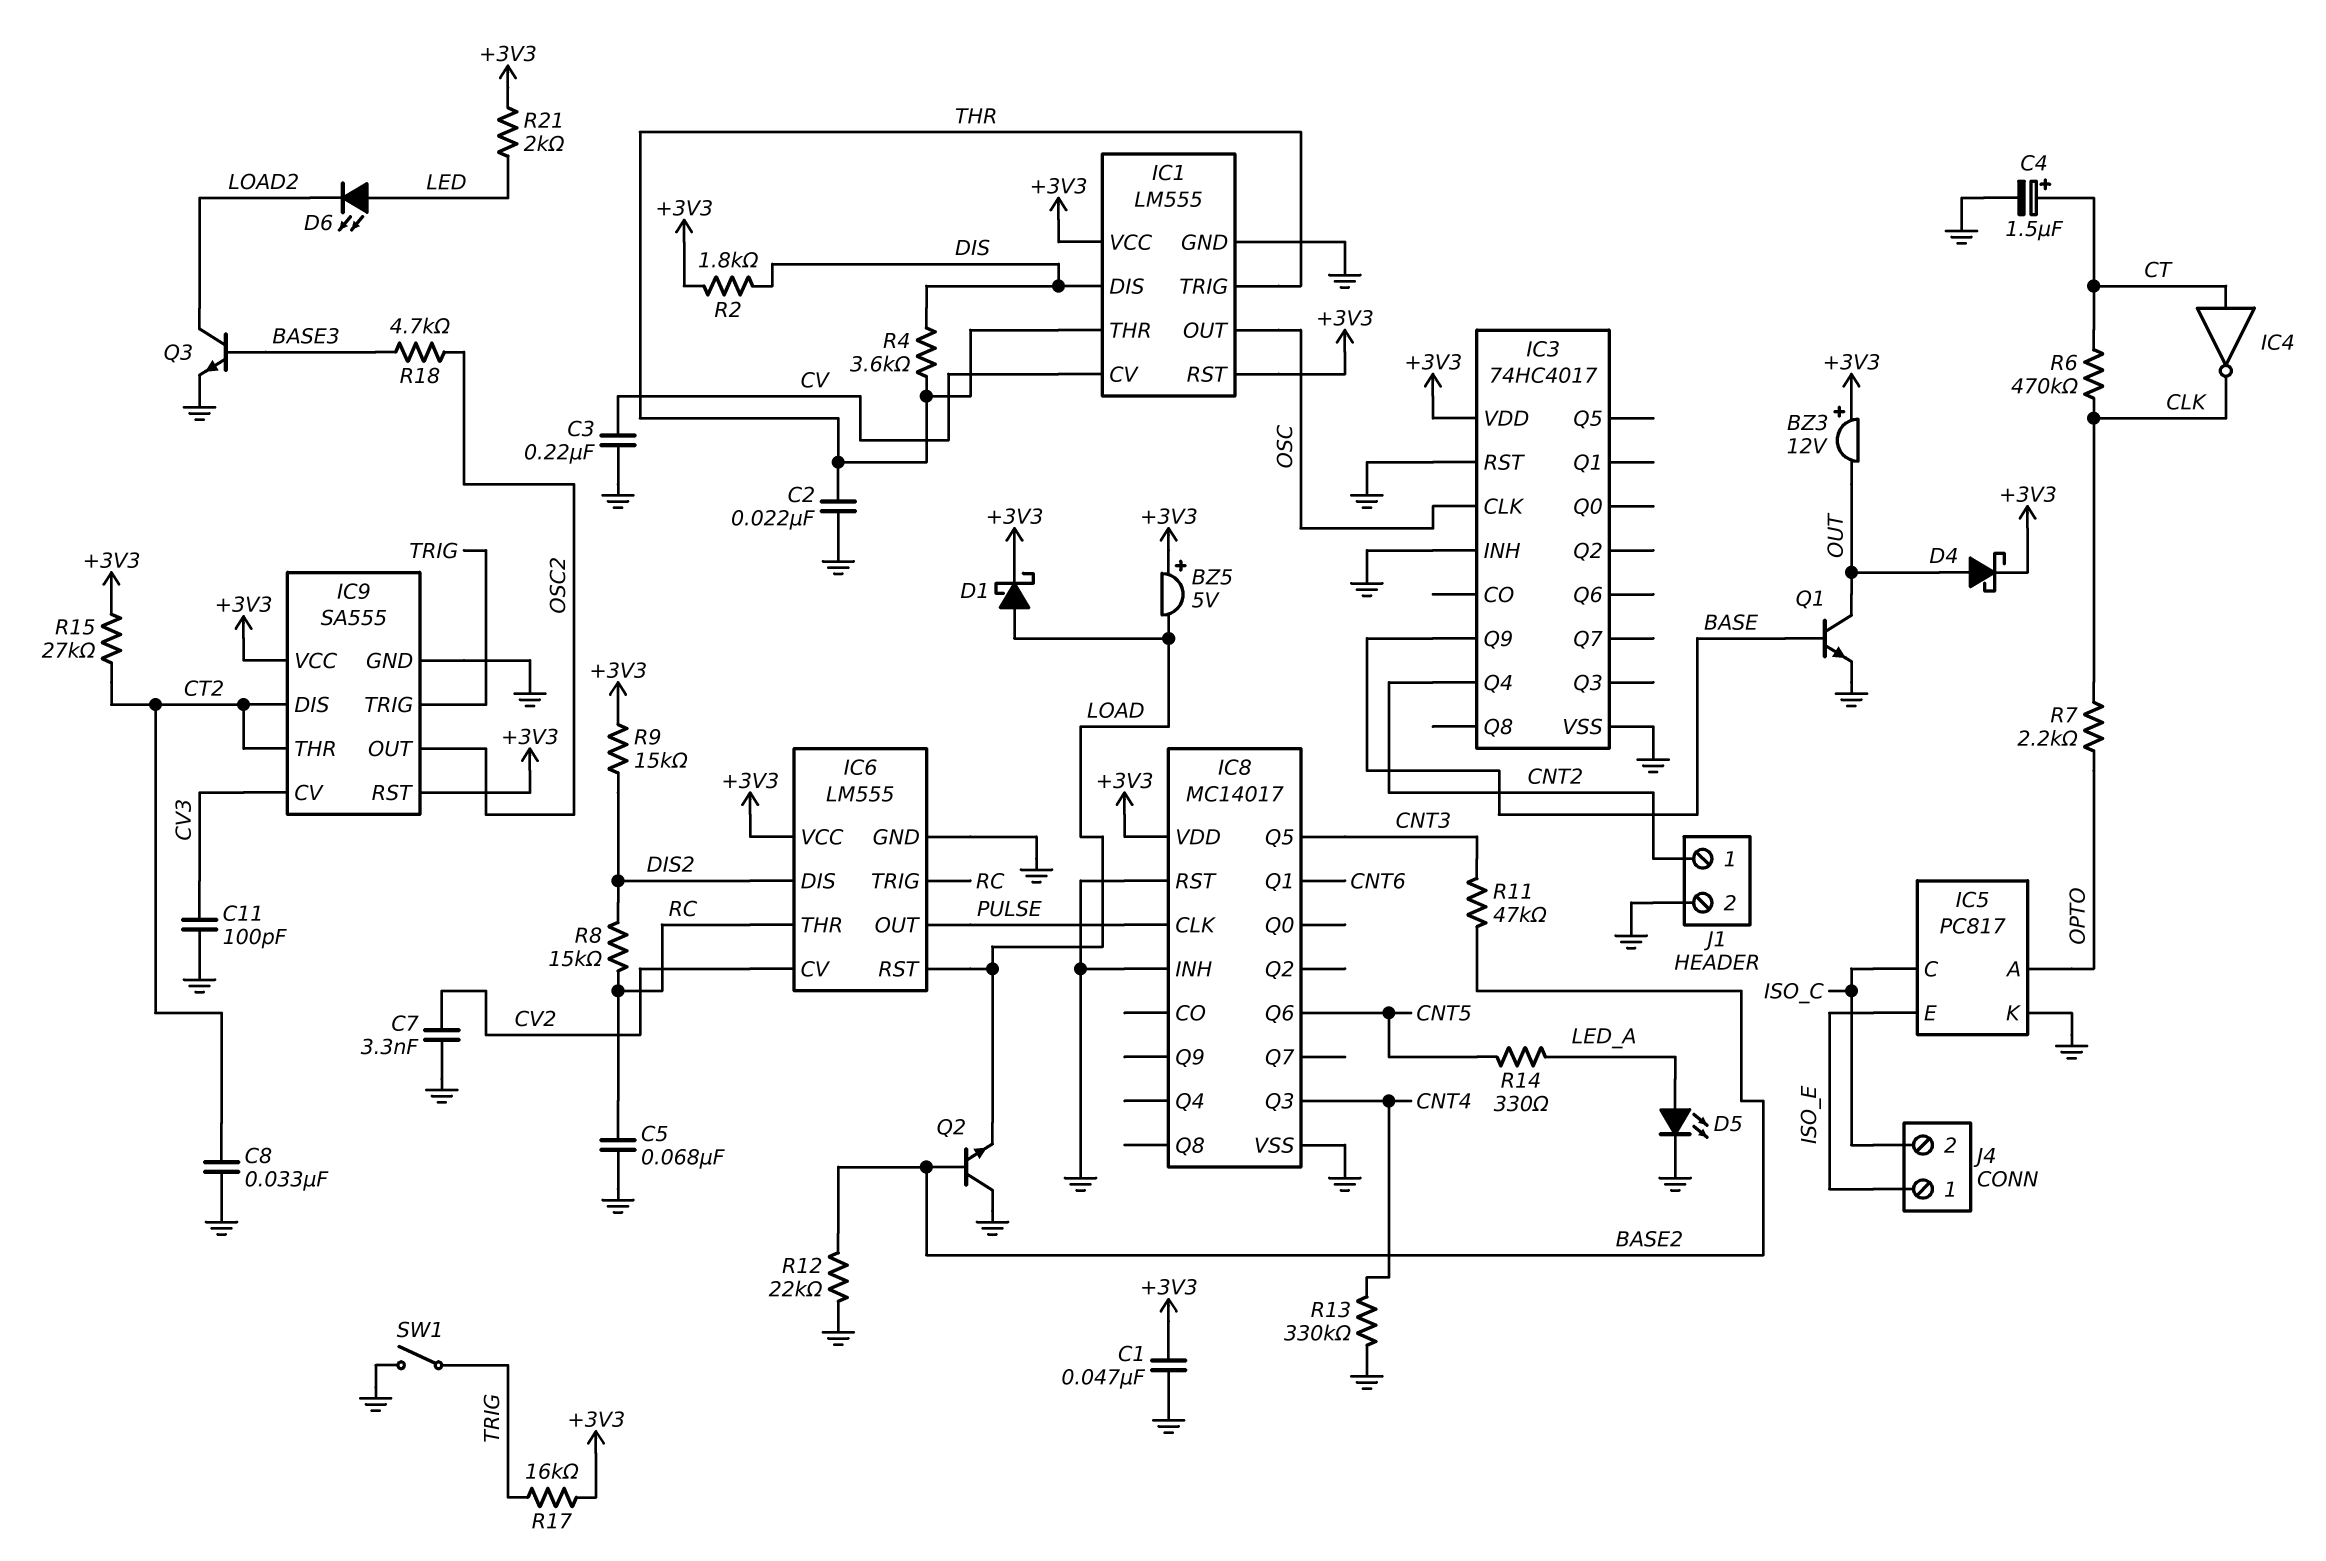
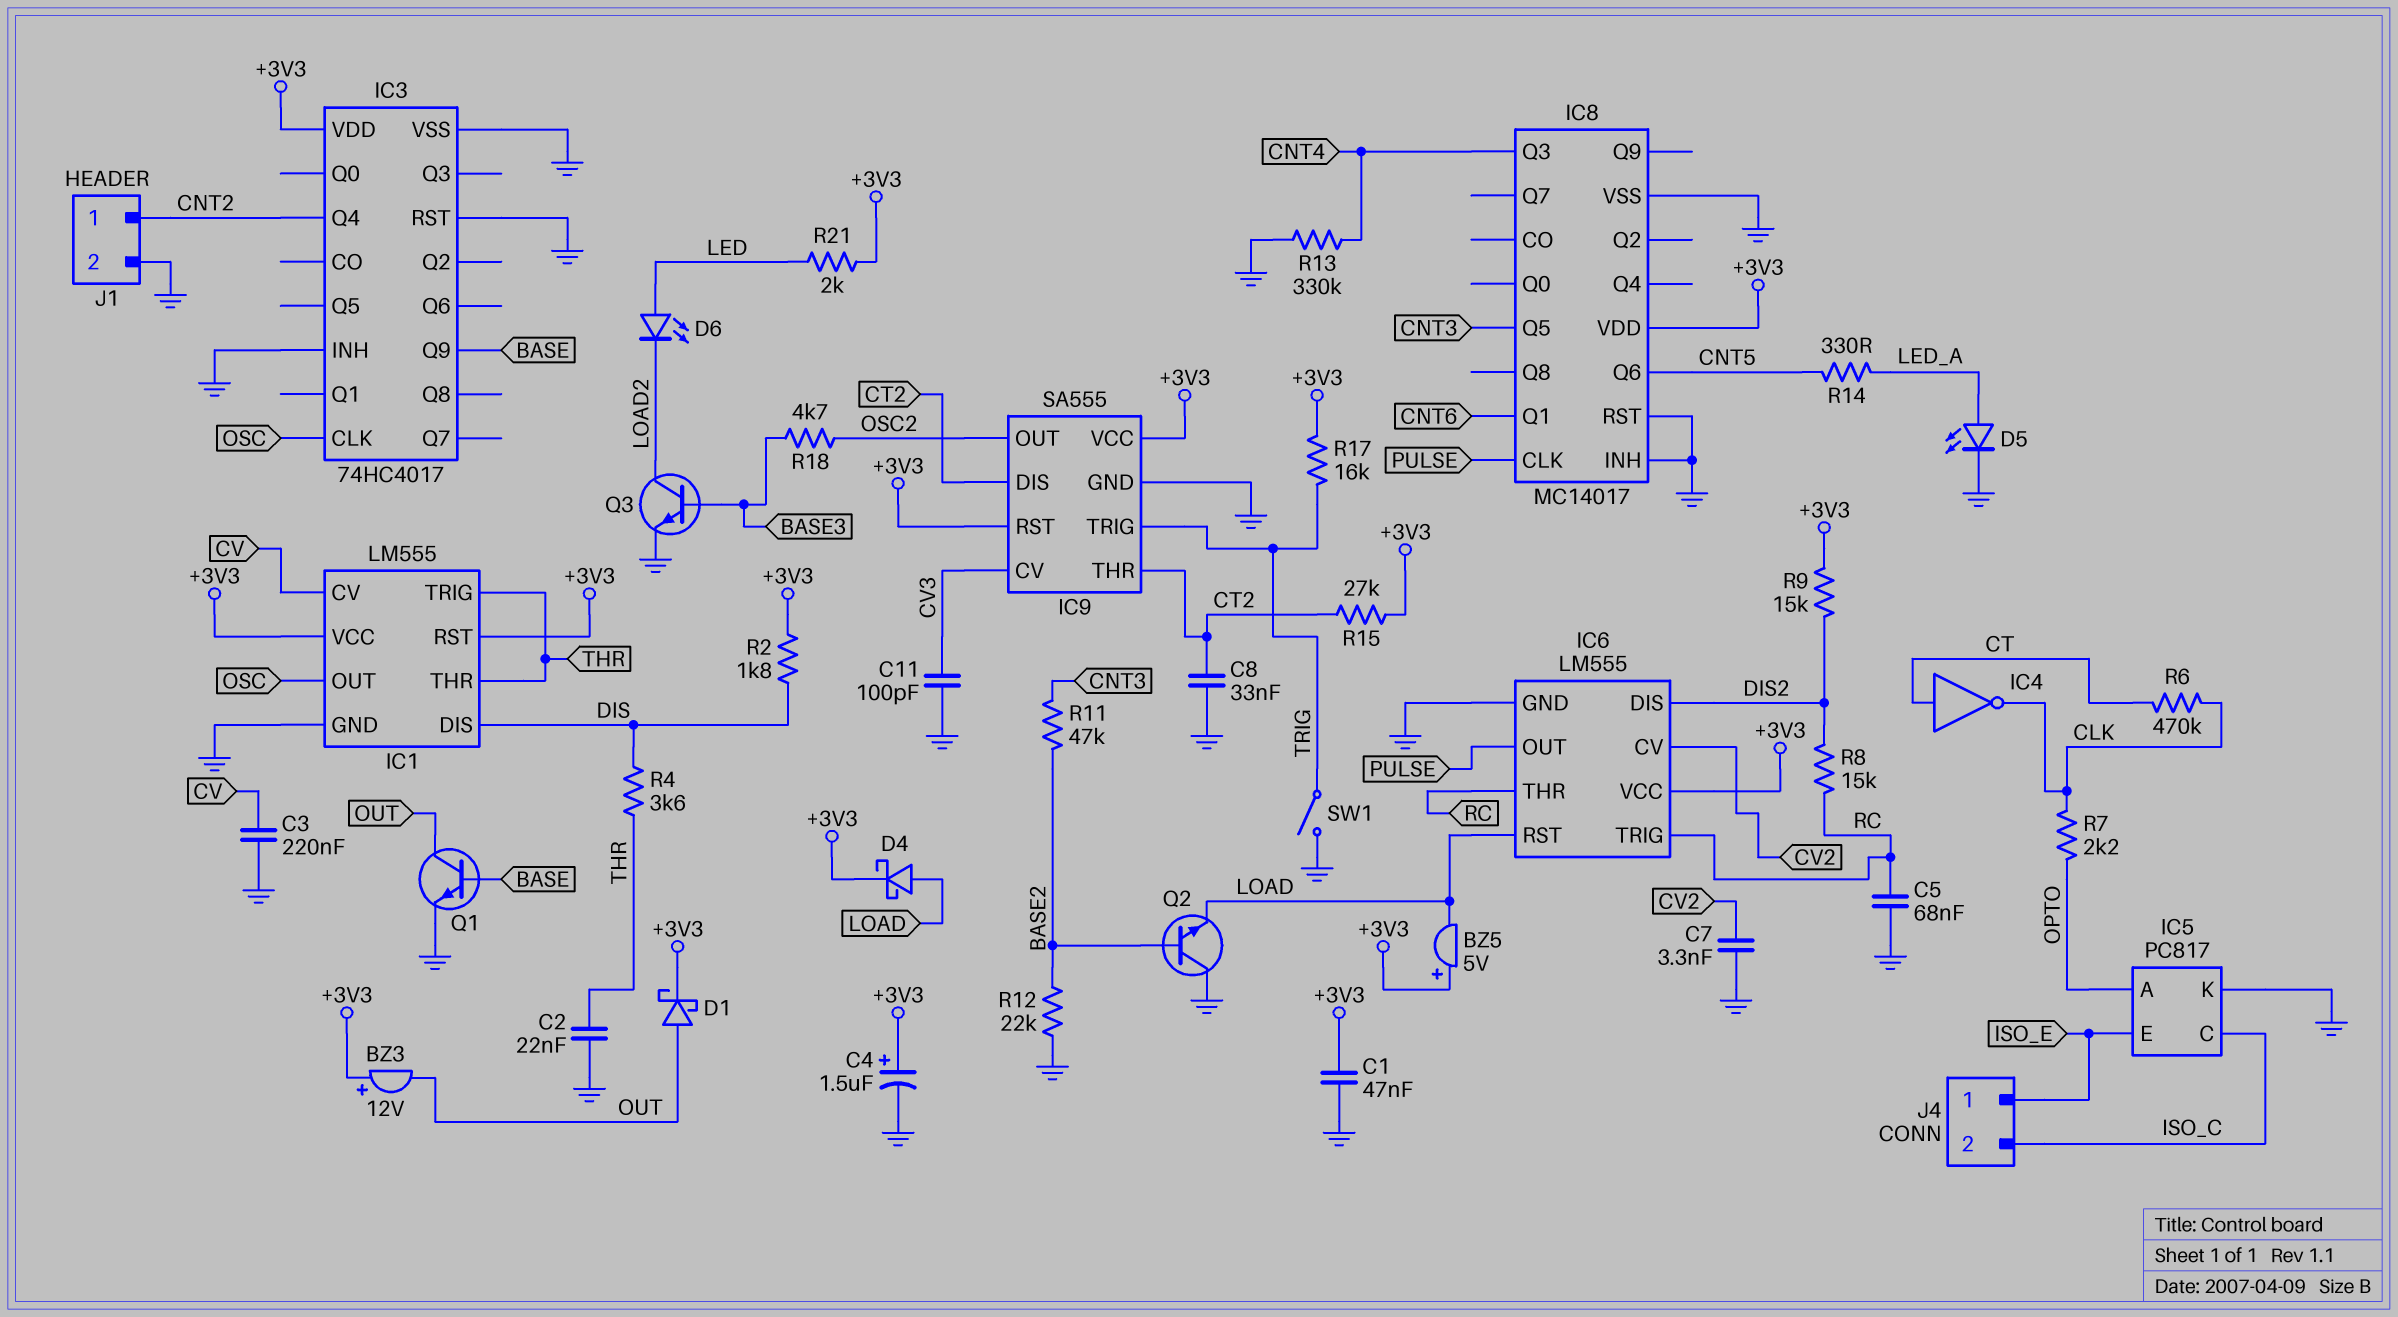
C4: 1.5uF (plus CT, minus GND) -> 1.5uF (plus +3V3, minus GND)
D1: schottky (A LOAD, K +3V3) -> schottky (A OUT, K +3V3)
D4: schottky (A OUT, K +3V3) -> schottky (A LOAD, K +3V3)

